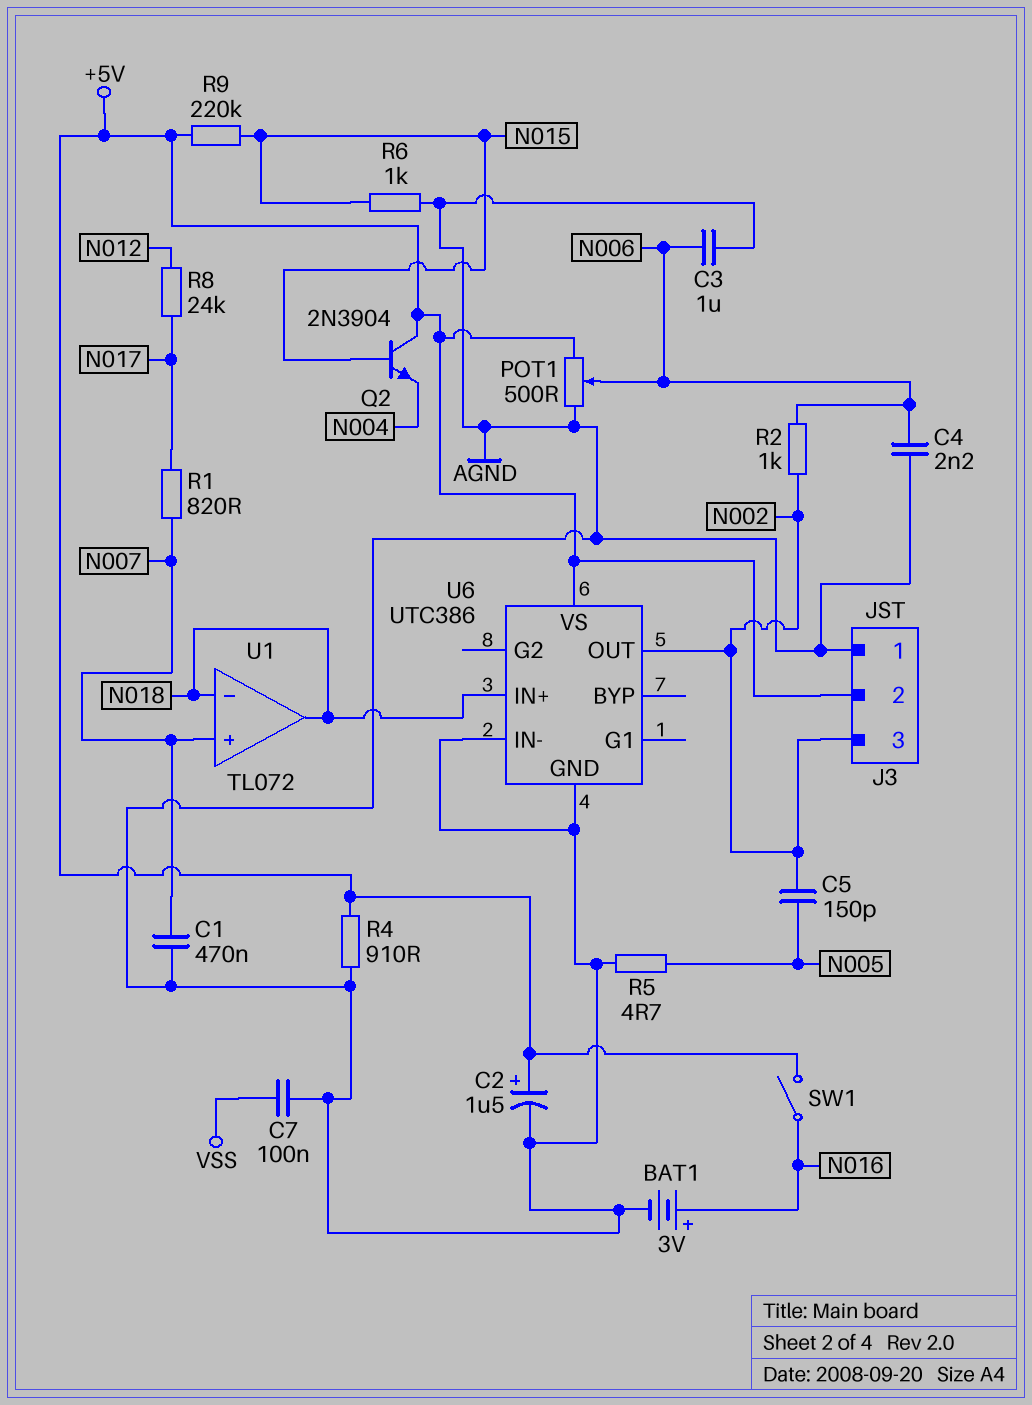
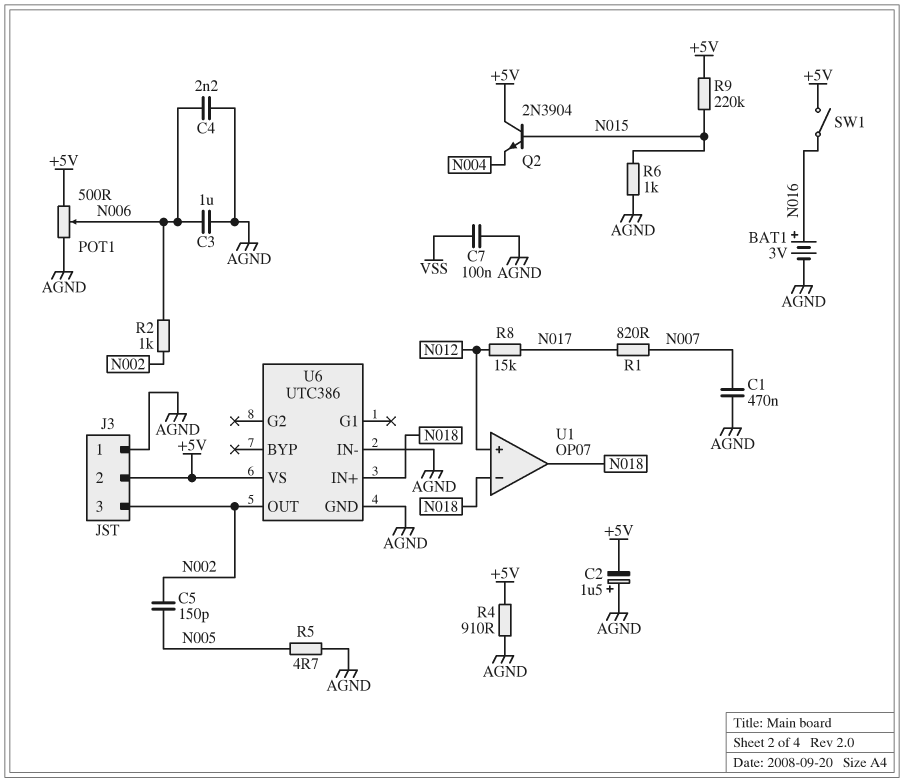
C2: 1.5uF (plus +5V, minus AGND) -> 1.5uF (plus AGND, minus +5V)
R8: 24k (N012, N017) -> 15k (N012, N017)
U1: TL072 -> OP07
U1 pin in+: N007 -> N012

